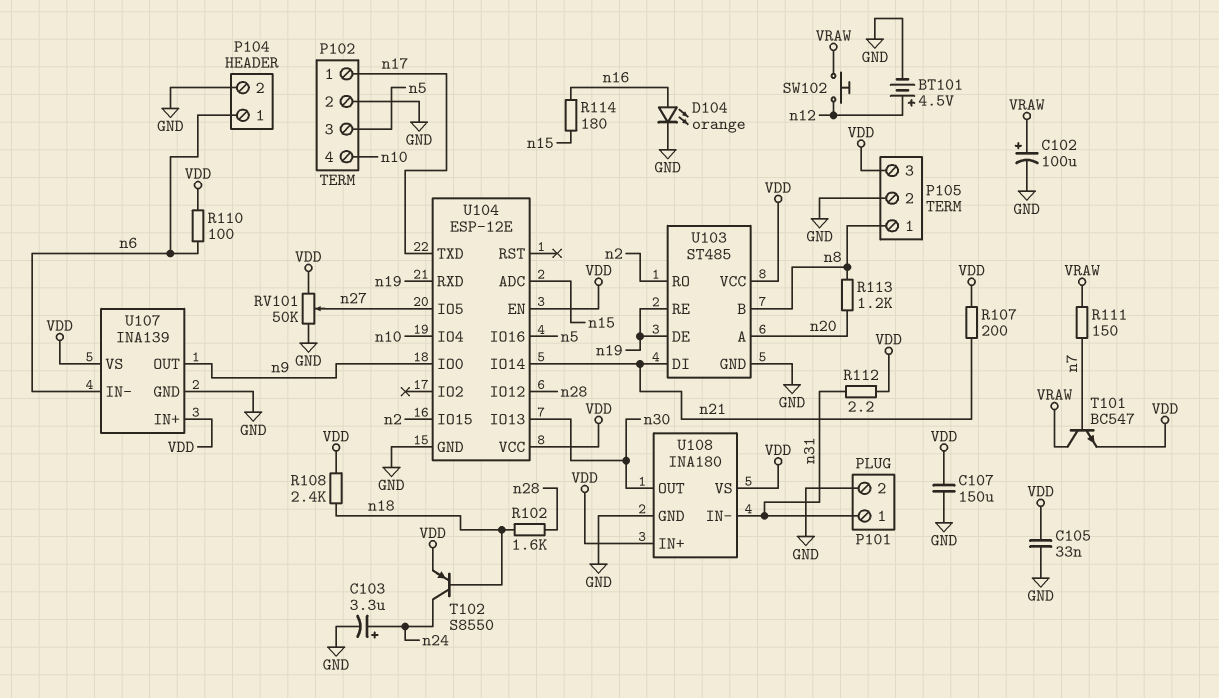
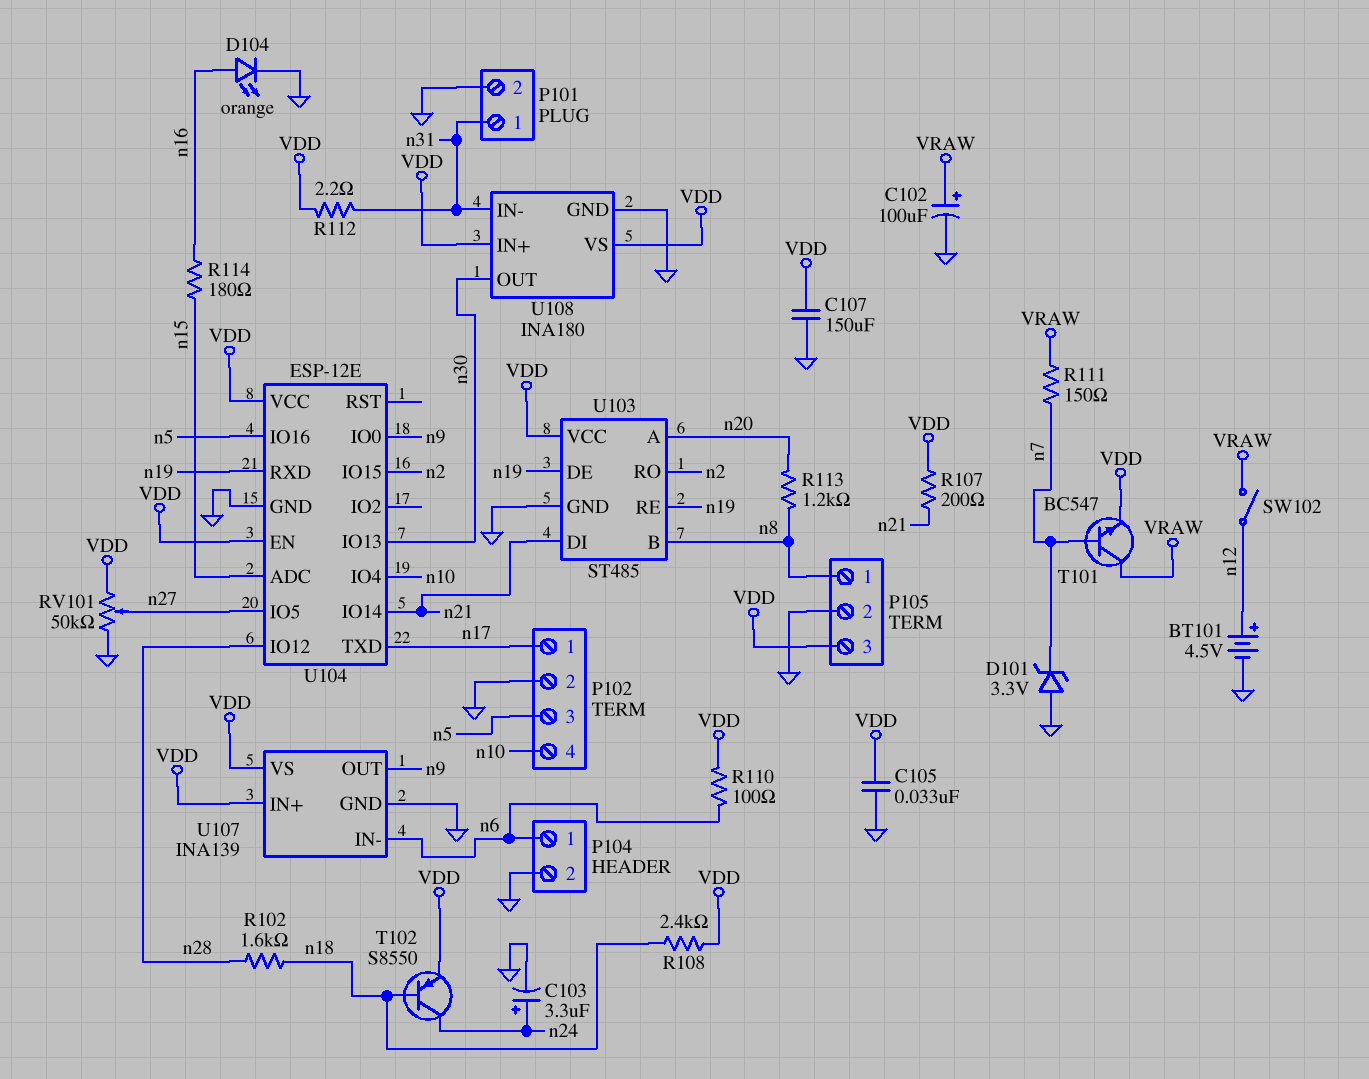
D101: none -> zener 3.3V (A GND, K n7)
SW102: button (VRAW, n12) -> switch (VRAW, n12)

